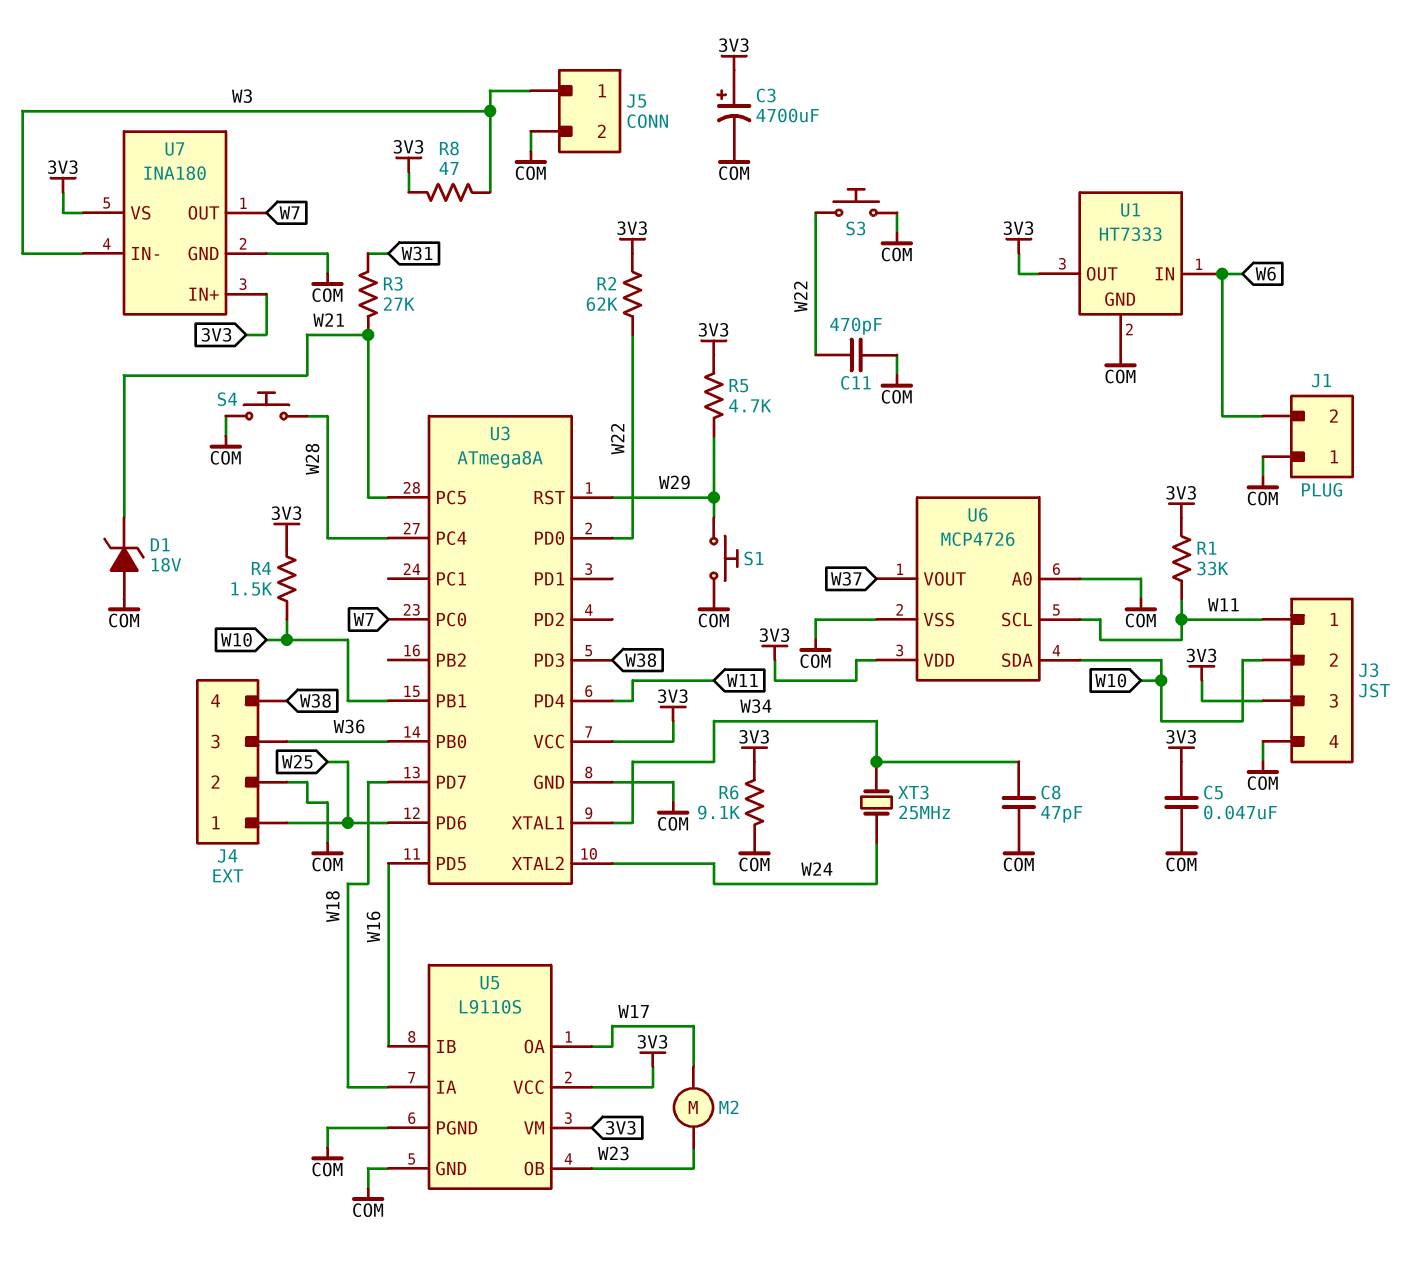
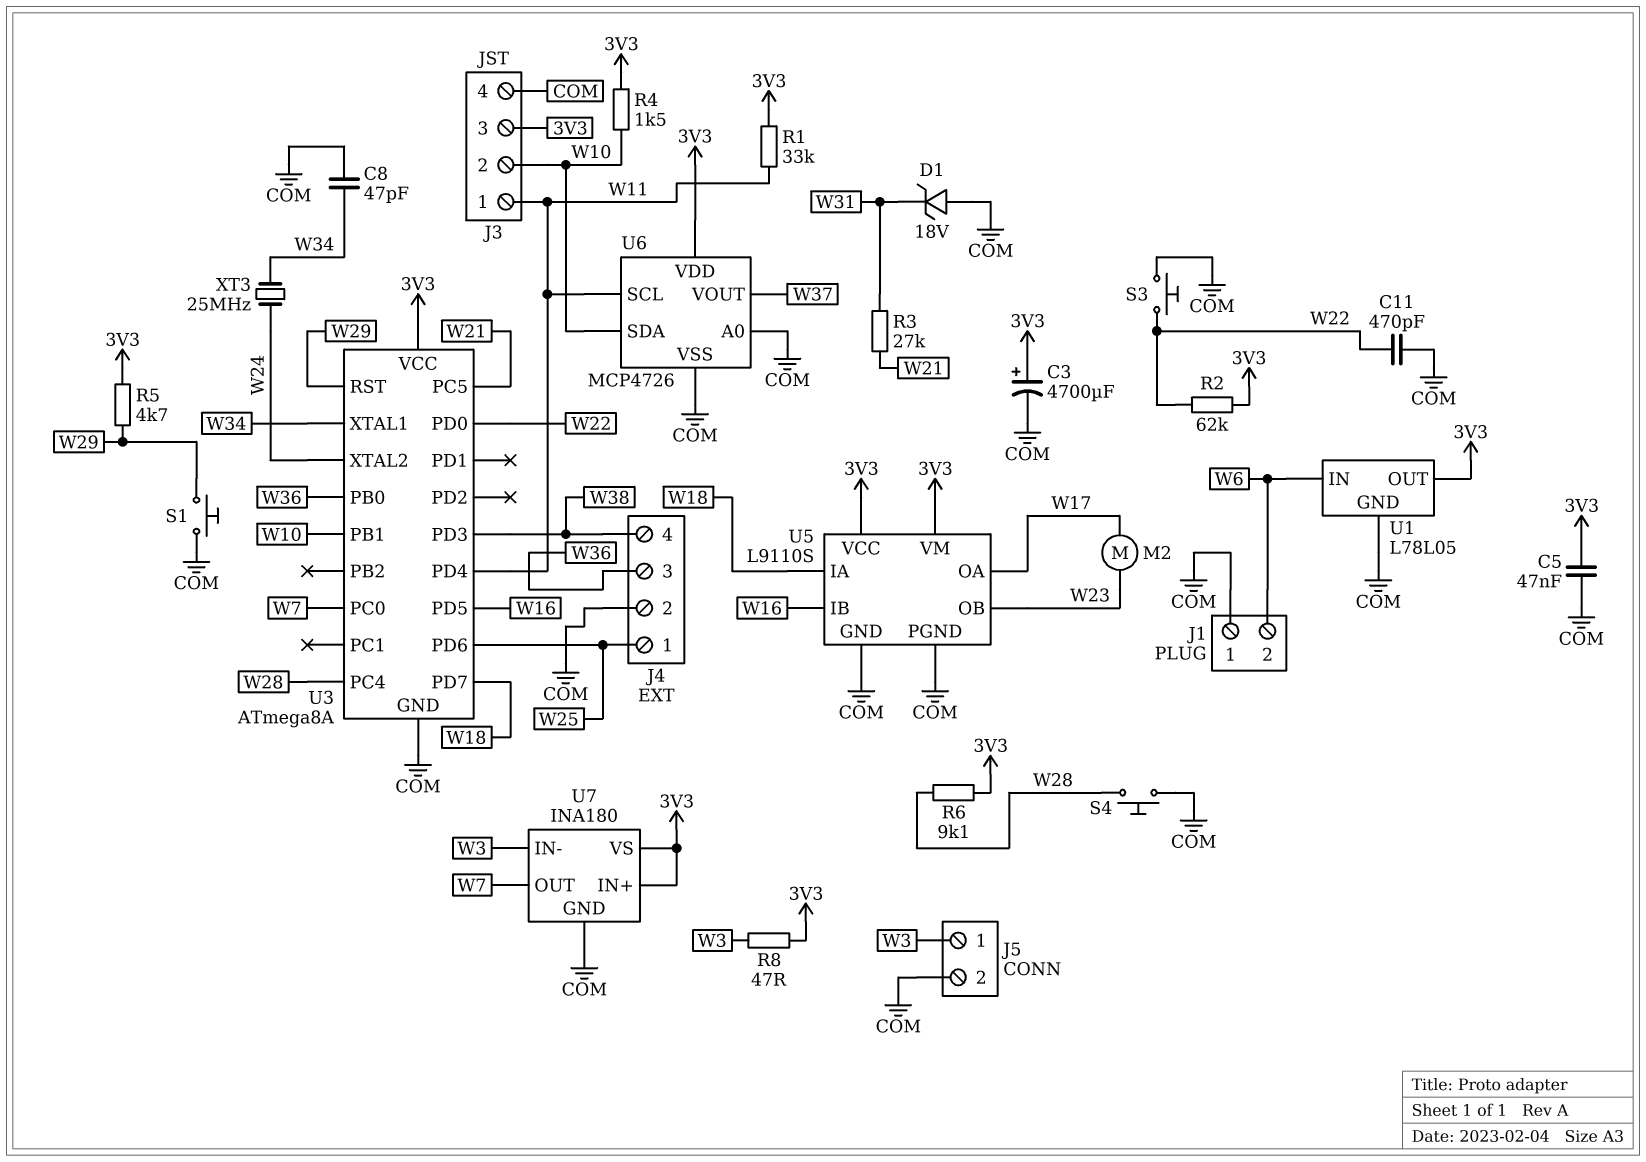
D1: zener 18V (A COM, K W21) -> zener 18V (A COM, K W31)
R6: 9.1k (3V3, COM) -> 9.1k (3V3, W28)
U1: HT7333 -> L78L05

